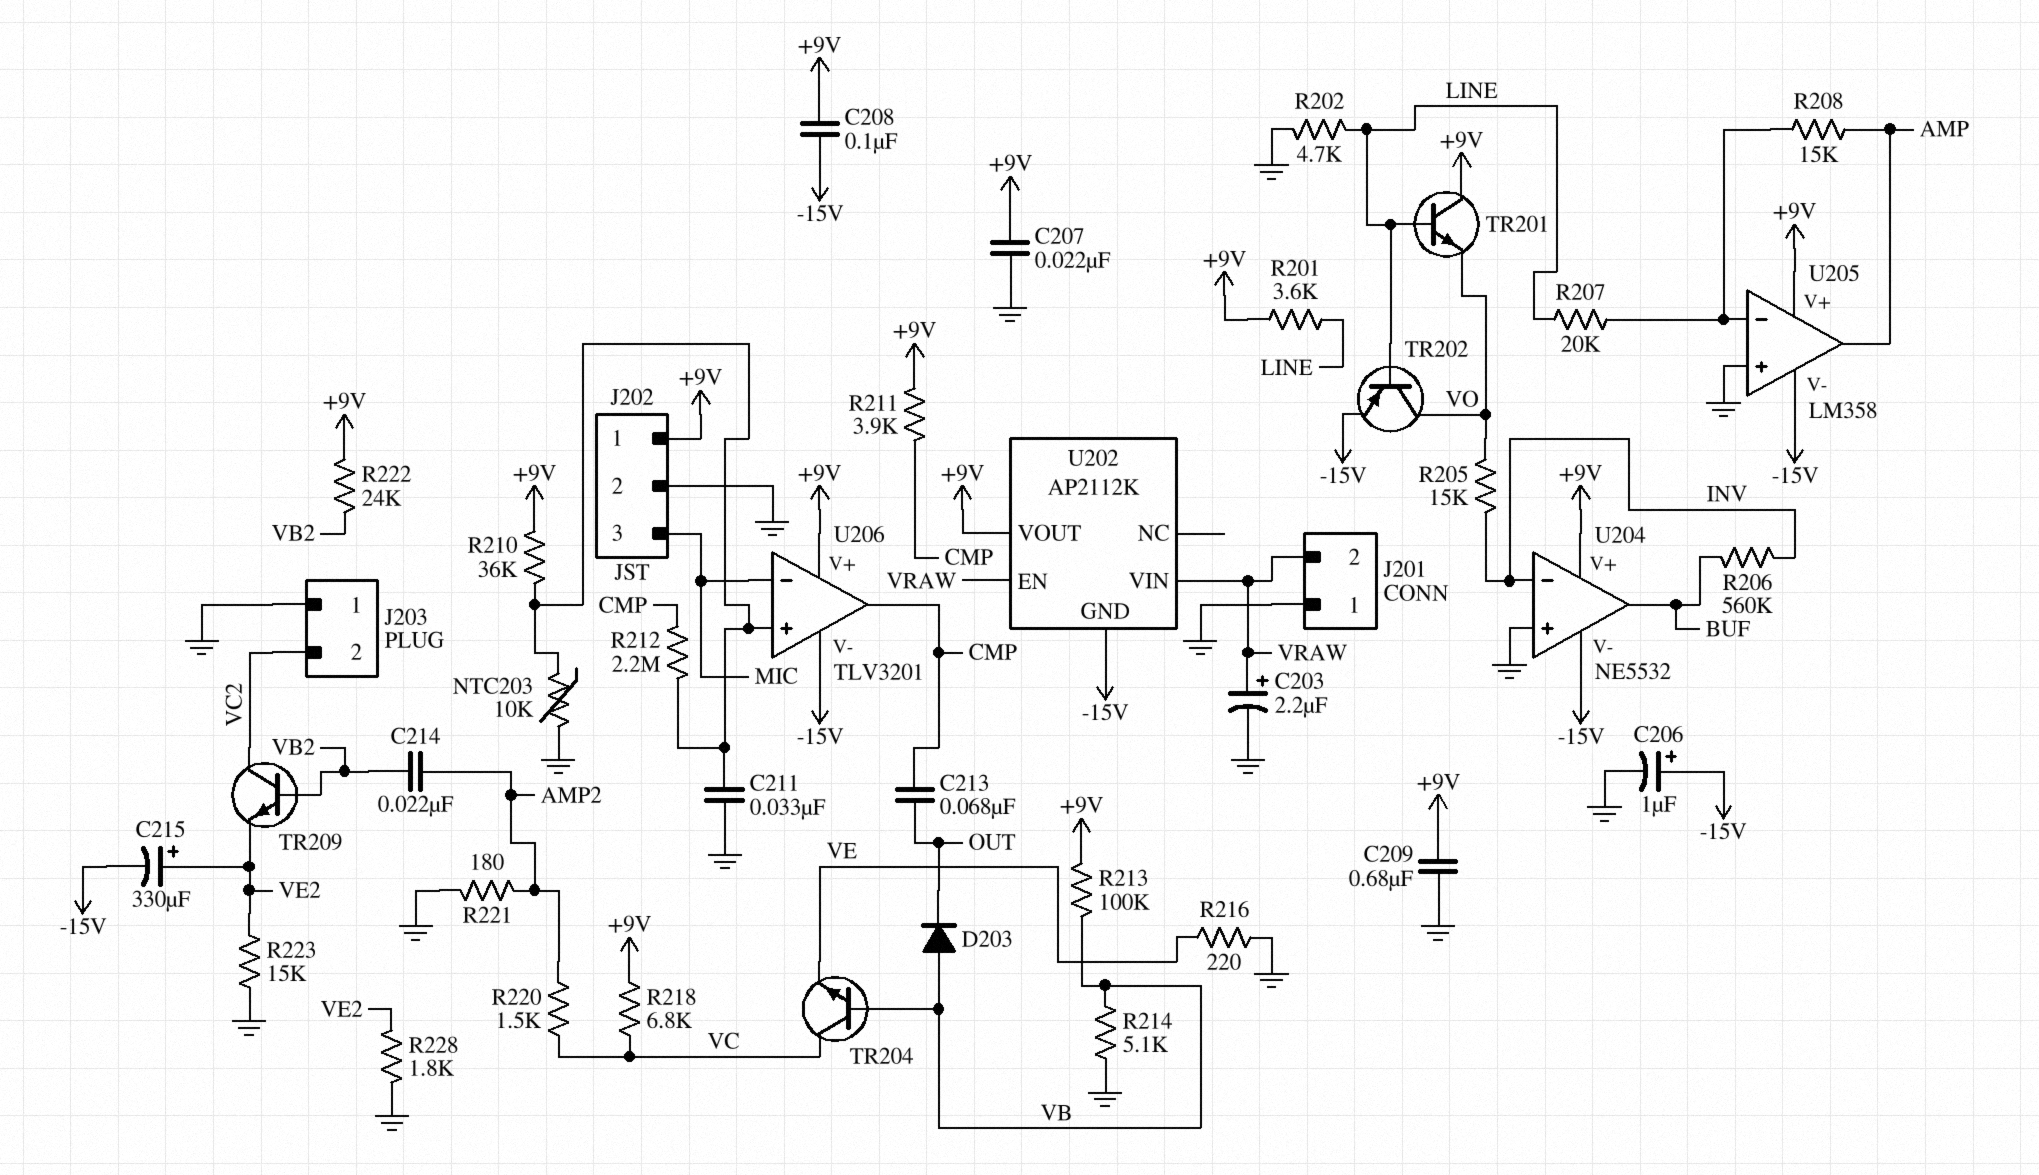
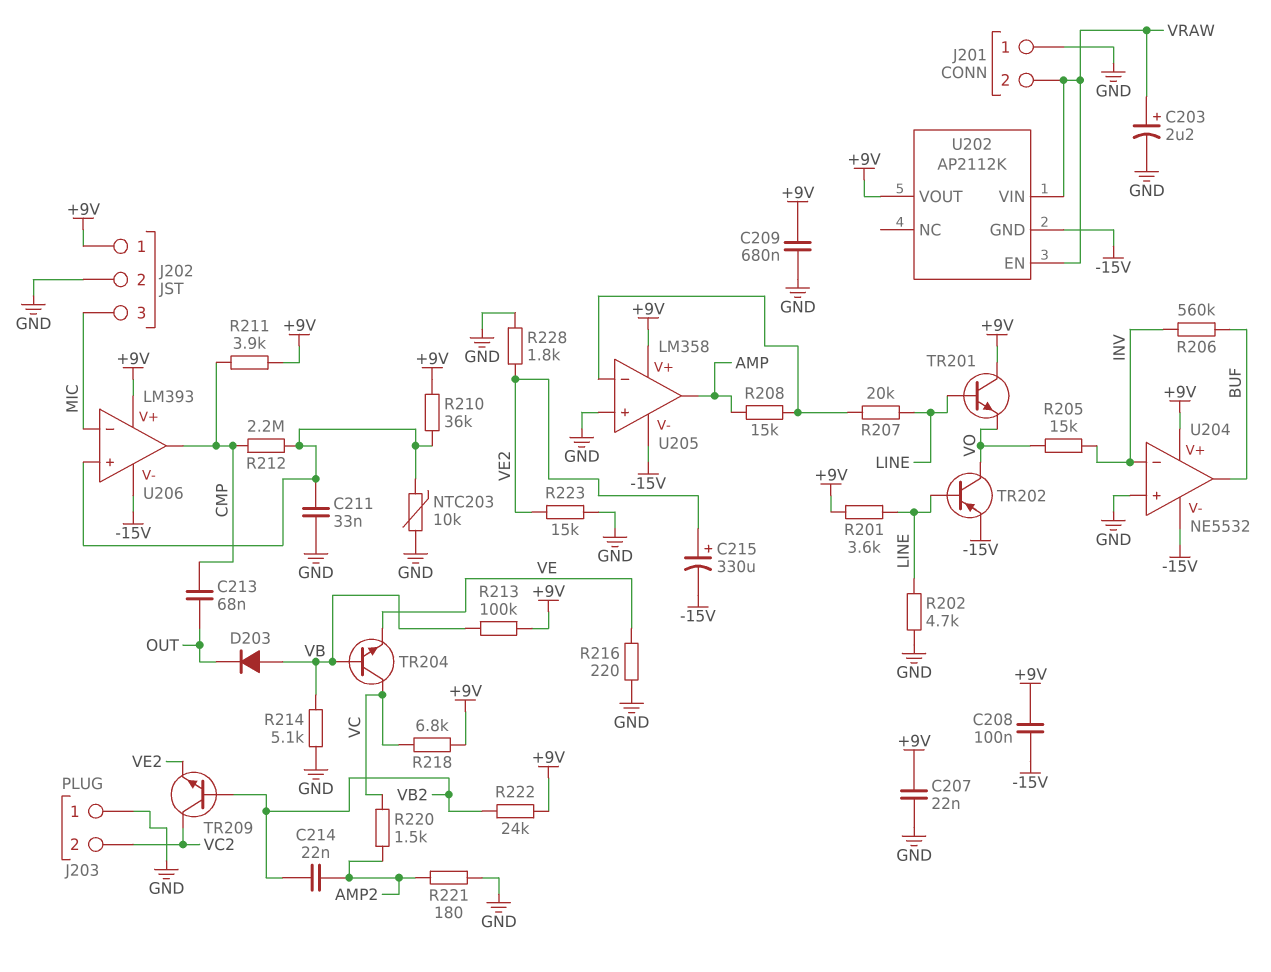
C206: 1uF (plus -15V, minus GND) -> none
U206: TLV3201 -> LM393

